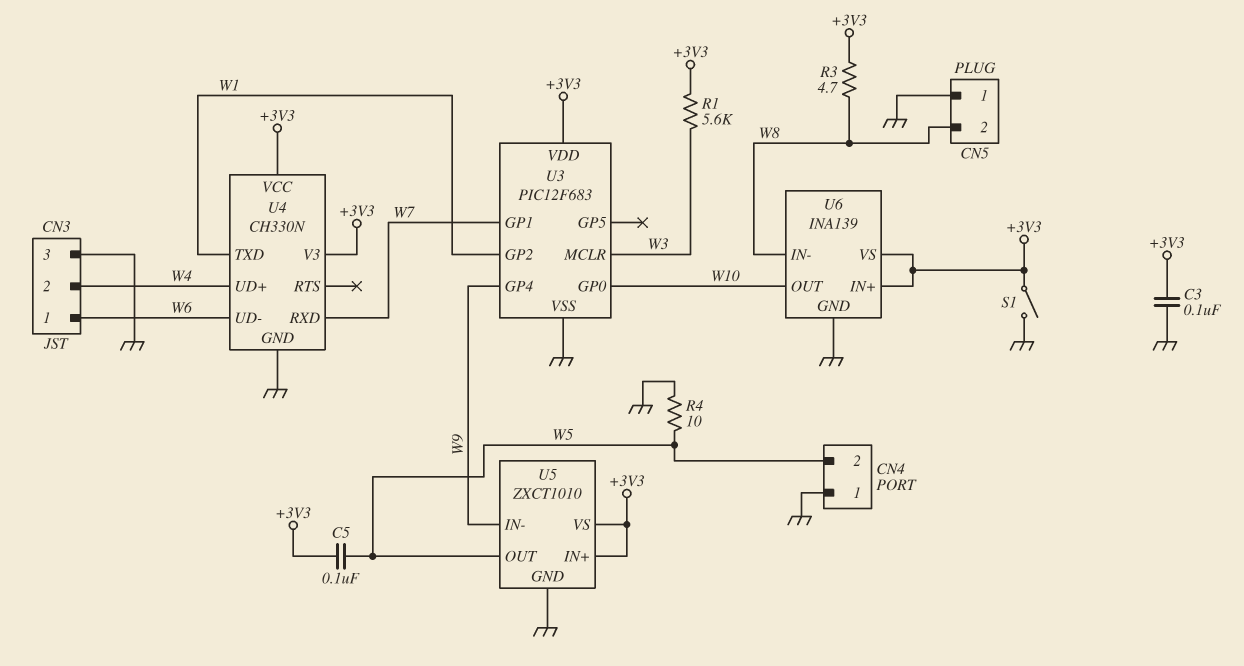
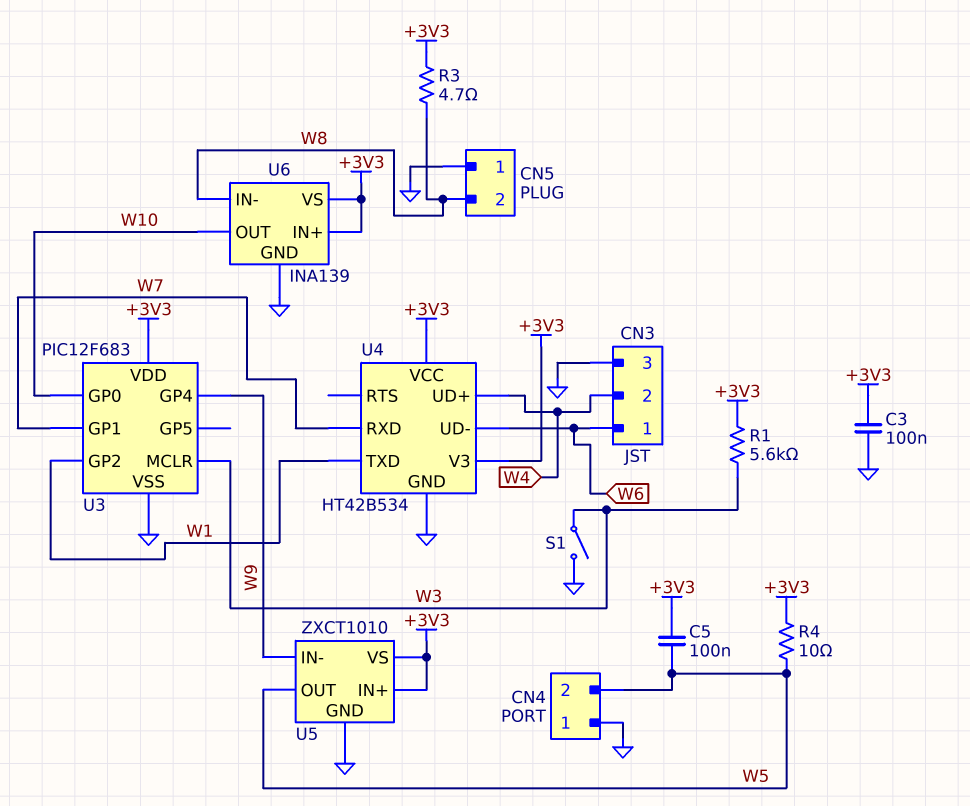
R4: 10 (GND, W5) -> 10 (+3V3, W5)
S1: switch (+3V3, GND) -> switch (GND, W3)
U4: CH330N -> HT42B534

